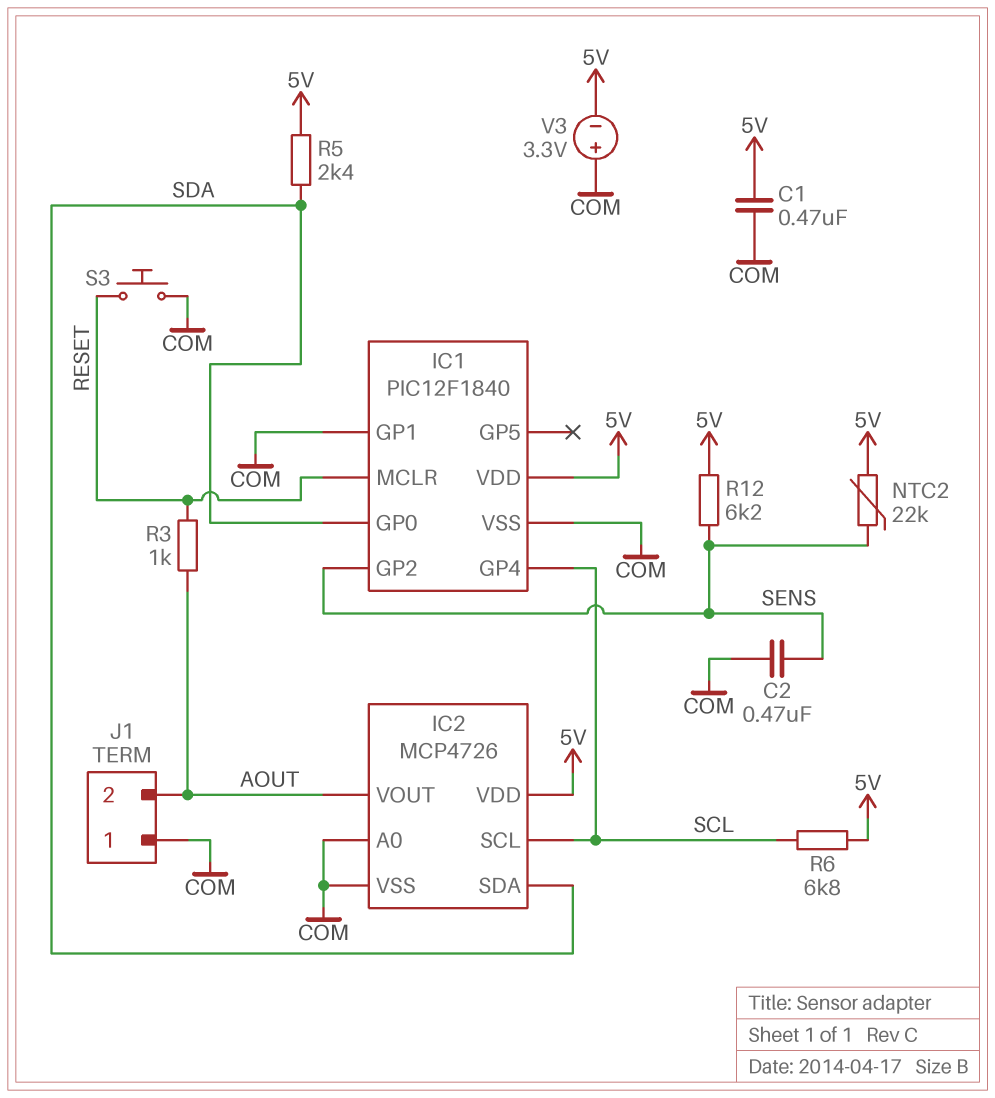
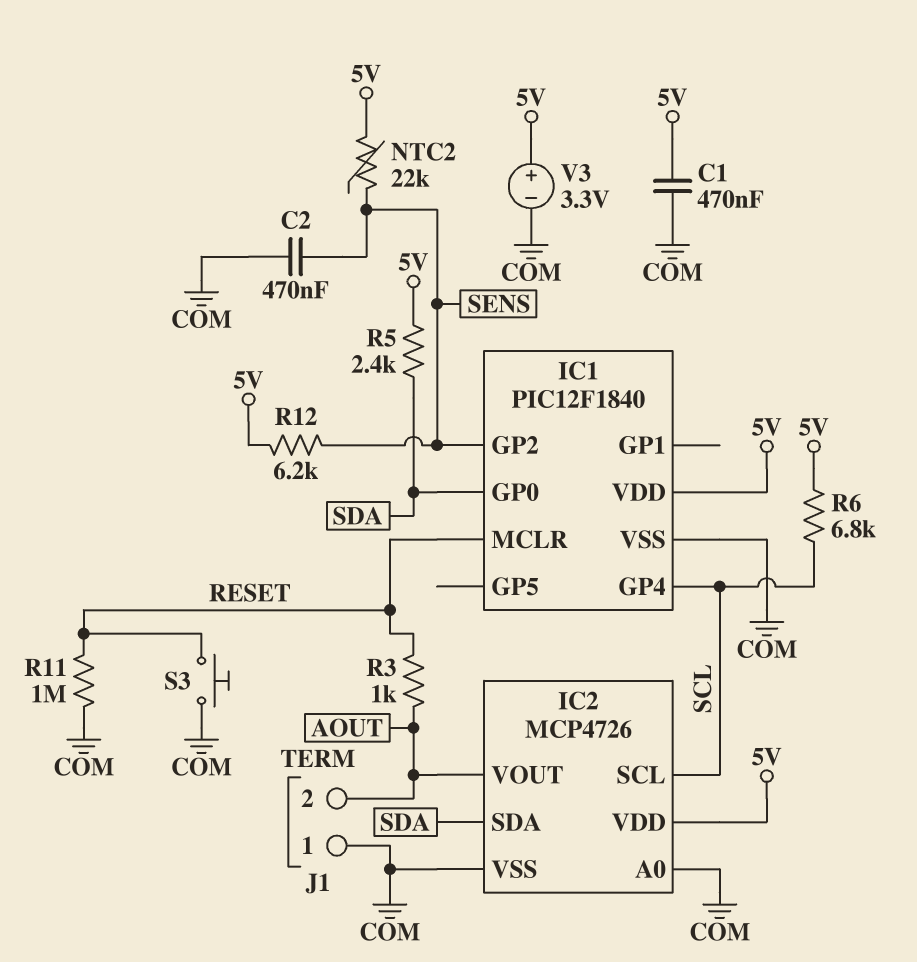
IC1 pin GP1: COM -> none
R11: none -> 1M (COM, RESET)
V3: 3.3V (plus COM, minus 5V) -> 3.3V (plus 5V, minus COM)

